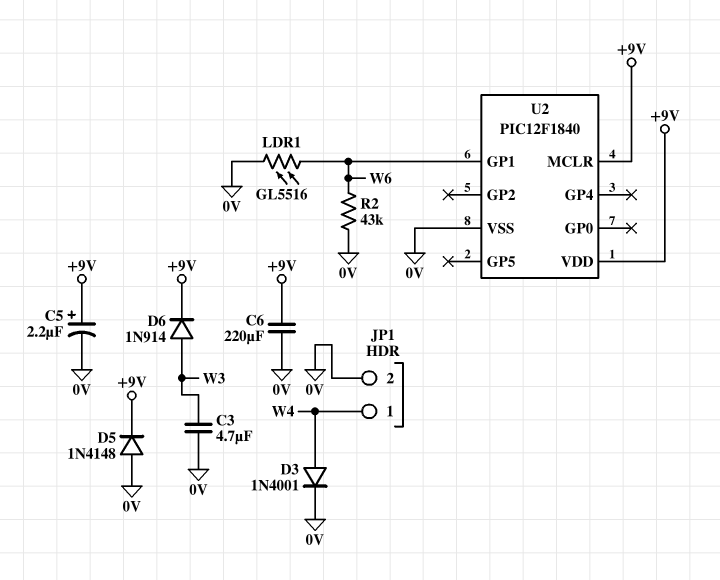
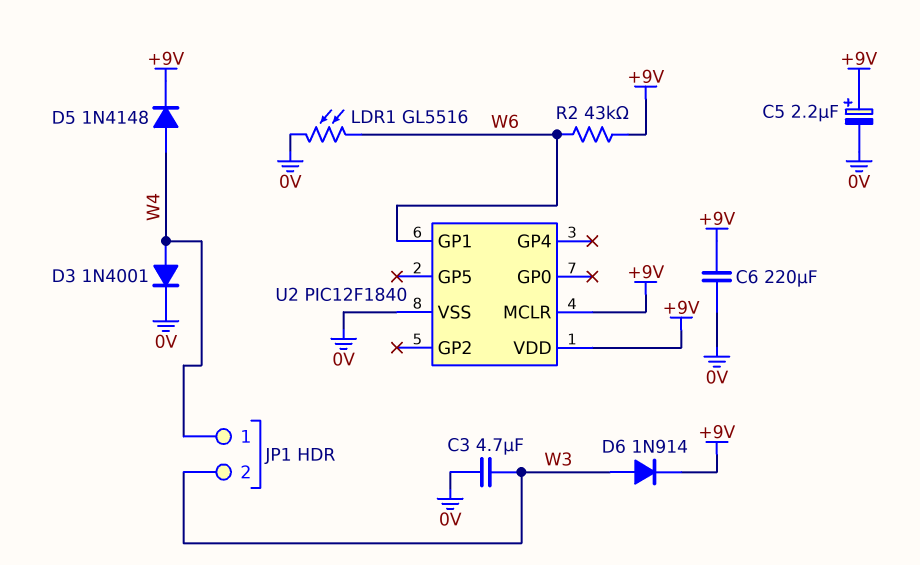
D5: diode 1N4148 (A 0V, K +9V) -> diode 1N4148 (A W4, K +9V)
JP1 pin 2: 0V -> W3
R2: 43k (0V, W6) -> 43k (+9V, W6)

